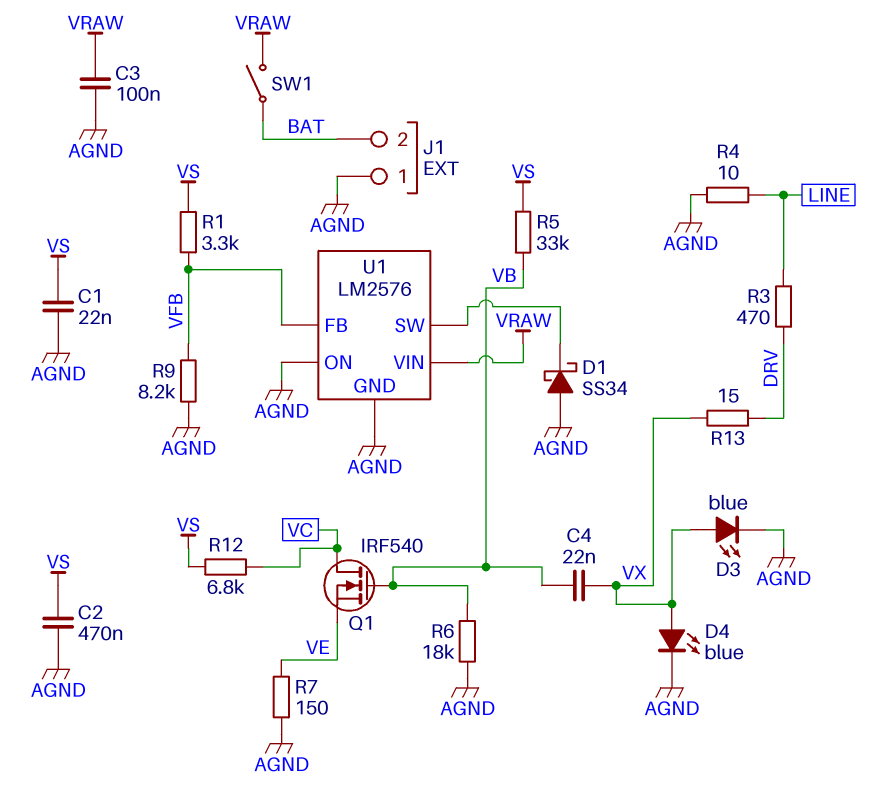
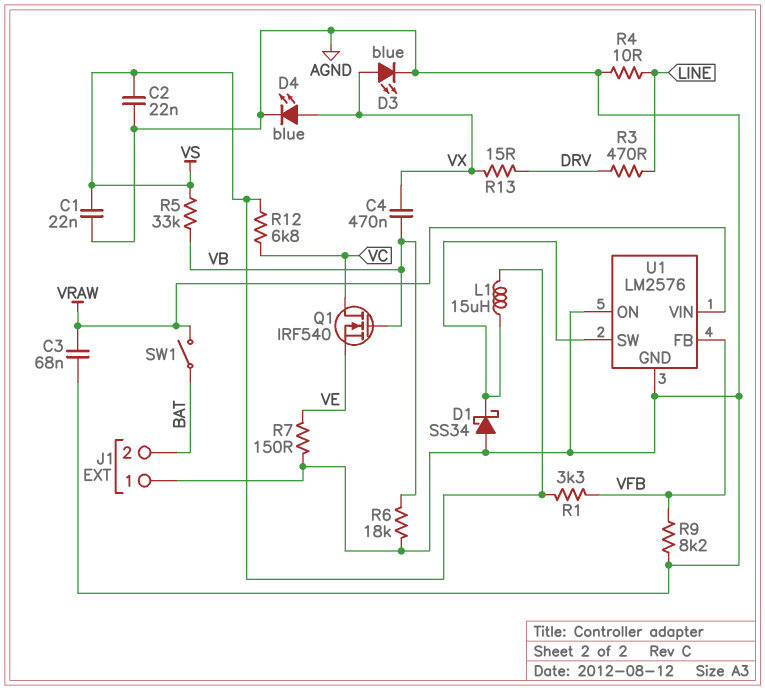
C2: 470nF (AGND, VS) -> 22nF (AGND, VS)
C3: 100nF (AGND, VRAW) -> 68nF (AGND, VRAW)
C4: 22nF (VB, VX) -> 470nF (VB, VX)
L1: none -> 15uH (U1/SW, VS)

